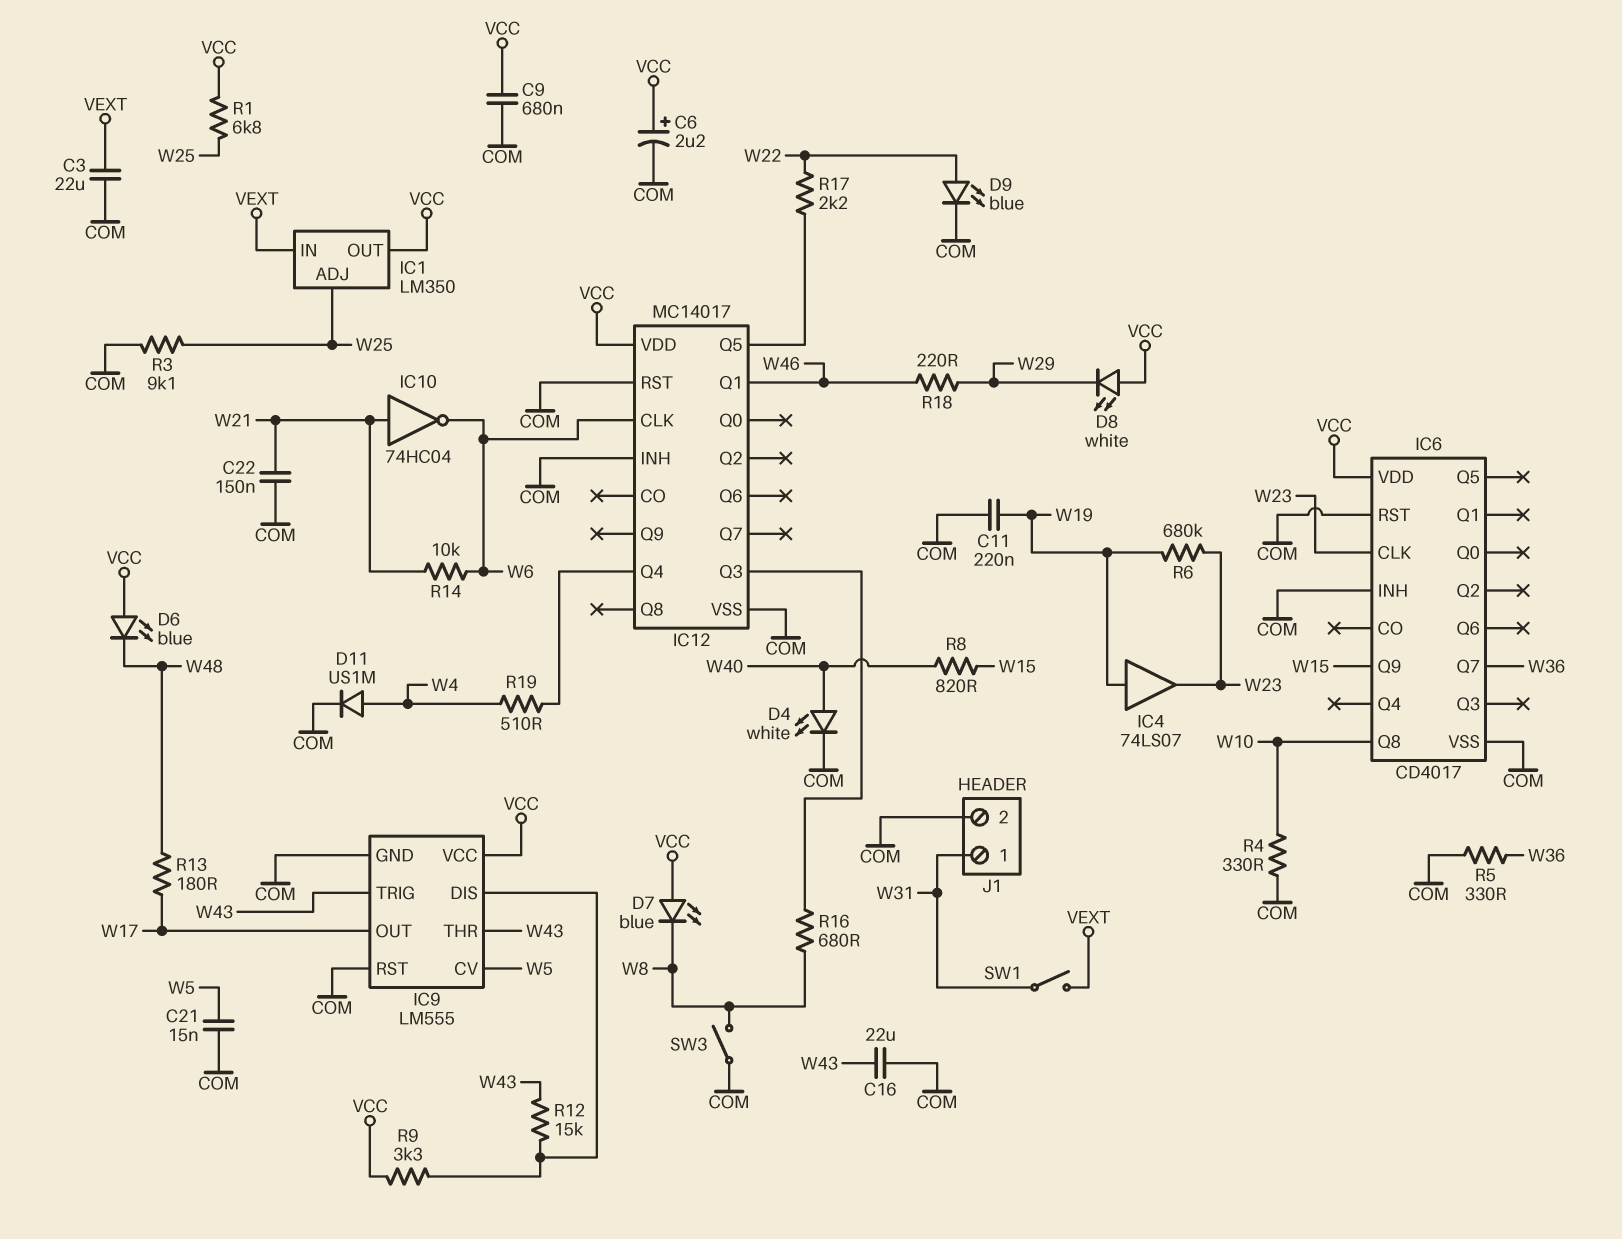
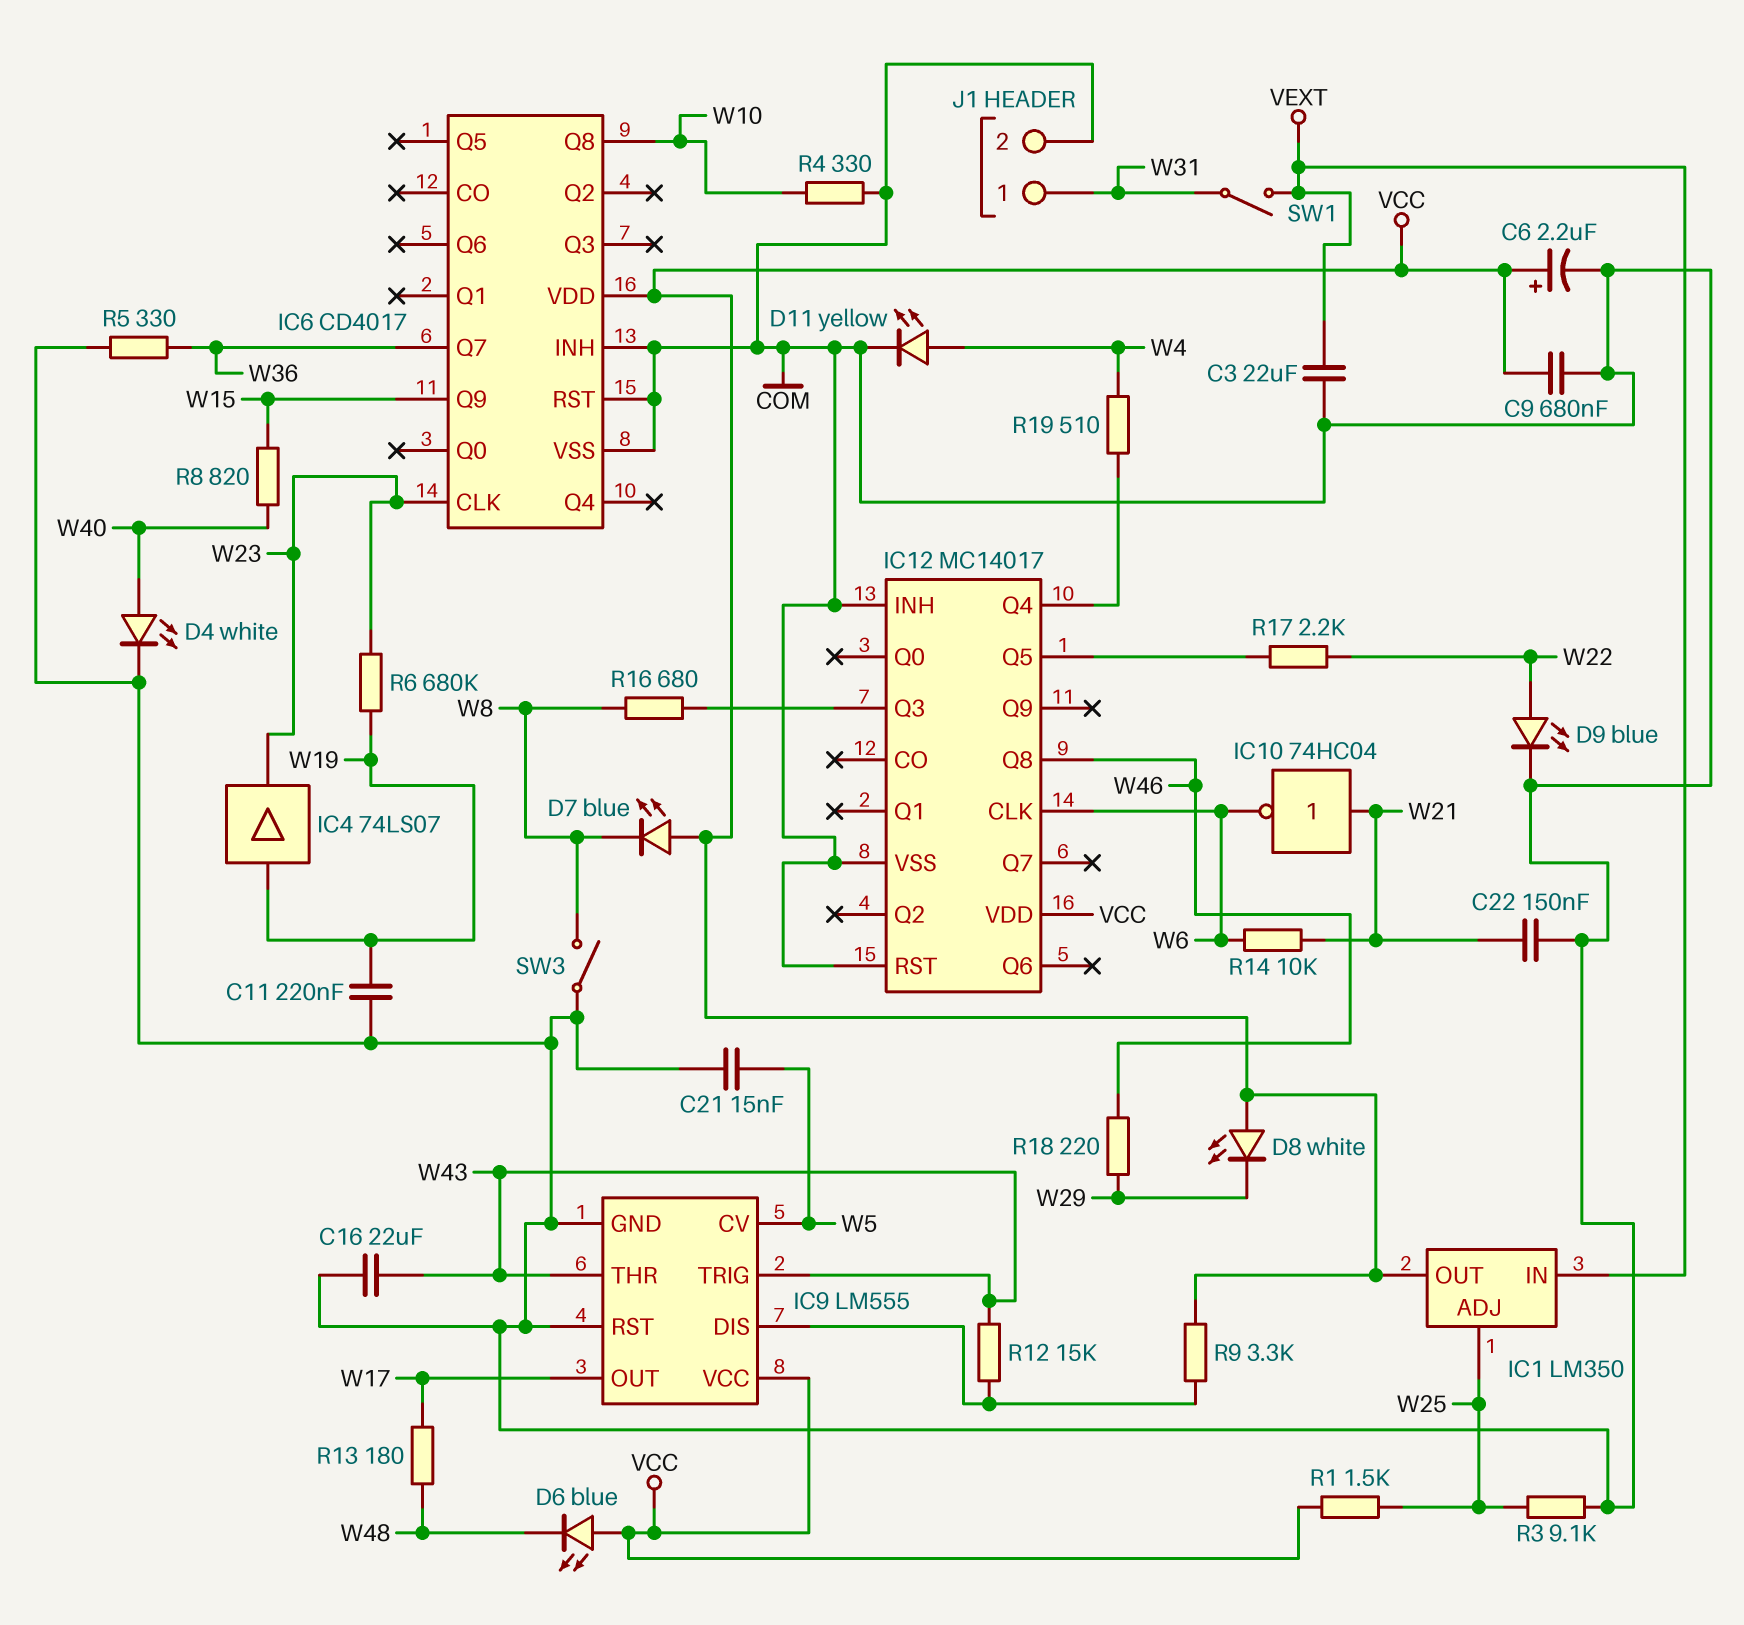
D11: diode US1M (A W4, K COM) -> LED yellow (A W4, K COM)
IC12 pin Q1: W46 -> none
IC12 pin Q8: none -> W46
R1: 6.8k (VCC, W25) -> 1.5k (VCC, W25)

